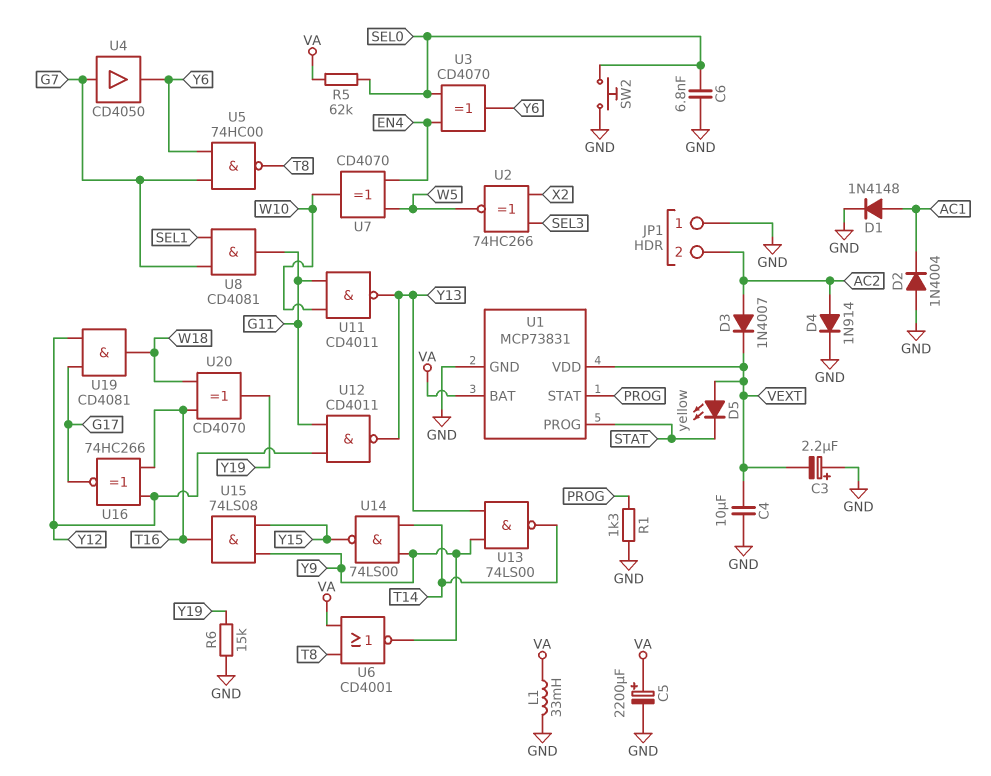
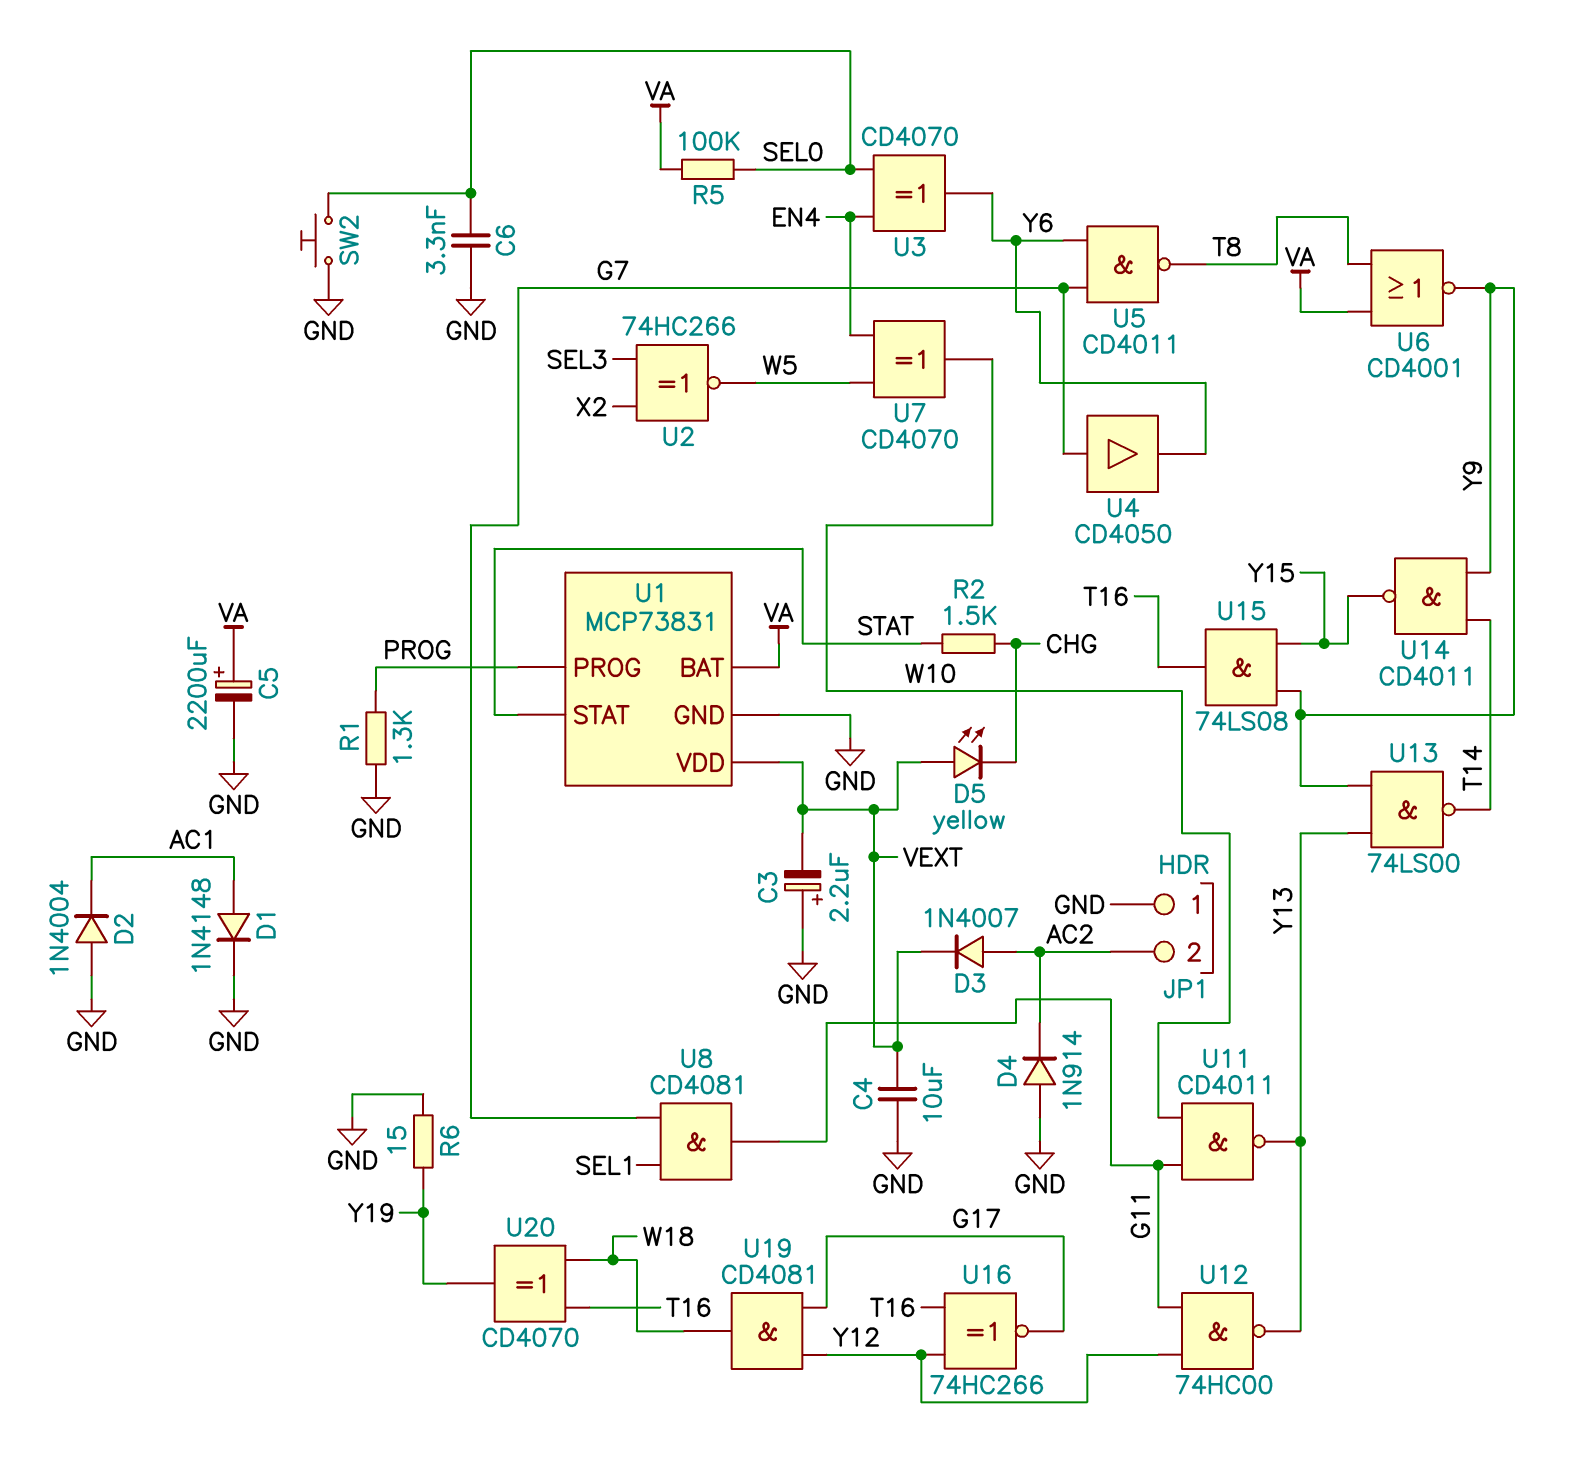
C6: 6.8nF (GND, SEL0) -> 3.3nF (GND, SEL0)
D4: diode 1N914 (A AC2, K GND) -> diode 1N914 (A GND, K AC2)
D5: LED yellow (A VEXT, K STAT) -> LED yellow (A VEXT, K CHG)
L1: 33mH (GND, VA) -> none
R2: none -> 1.5k (CHG, STAT)
R5: 62k (SEL0, VA) -> 100k (SEL0, VA)
R6: 15k (GND, Y19) -> 15 (GND, Y19)
U1 pin PROG: STAT -> PROG
U1 pin STAT: PROG -> STAT
U5: NAND 74HC00 (in G7, in Y6, out T8) -> NAND CD4011 (in G7, in Y6, out T8)
U12: NAND CD4011 (in G11, in Y12, out Y13) -> NAND 74HC00 (in G11, in Y12, out Y13)
U14: NAND 74LS00 (in T14, in Y9, out Y15) -> NAND CD4011 (in T14, in Y9, out Y15)

